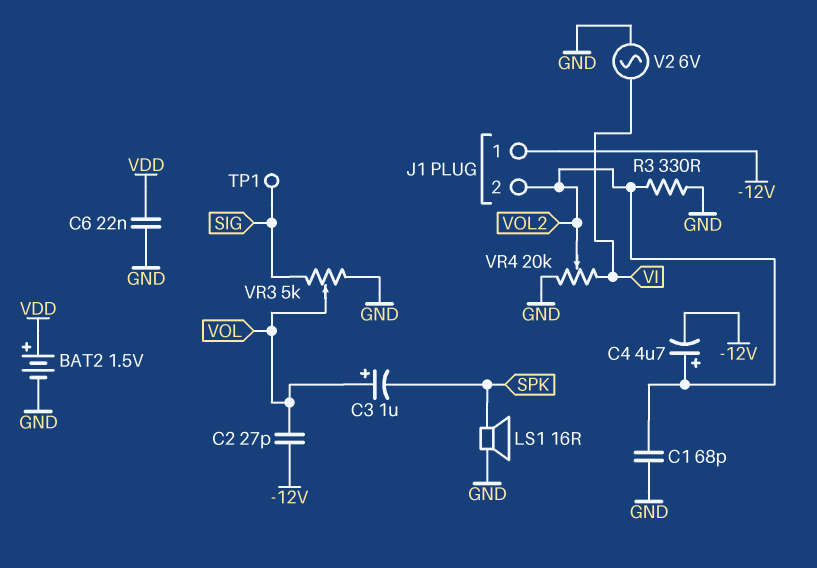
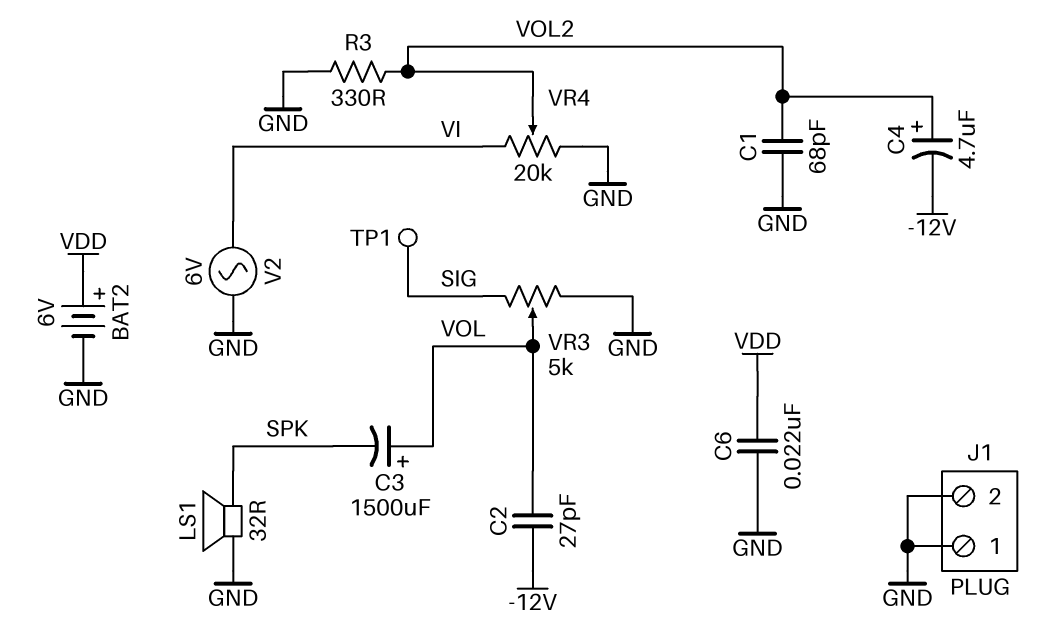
BAT2: 1.5V (plus VDD, minus GND) -> 6V (plus VDD, minus GND)
C3: 1uF (plus VOL, minus SPK) -> 1500uF (plus VOL, minus SPK)
J1 pin 1: -12V -> GND
J1 pin 2: VOL2 -> GND
LS1: speaker 16R (GND, SPK) -> speaker 32R (GND, SPK)

